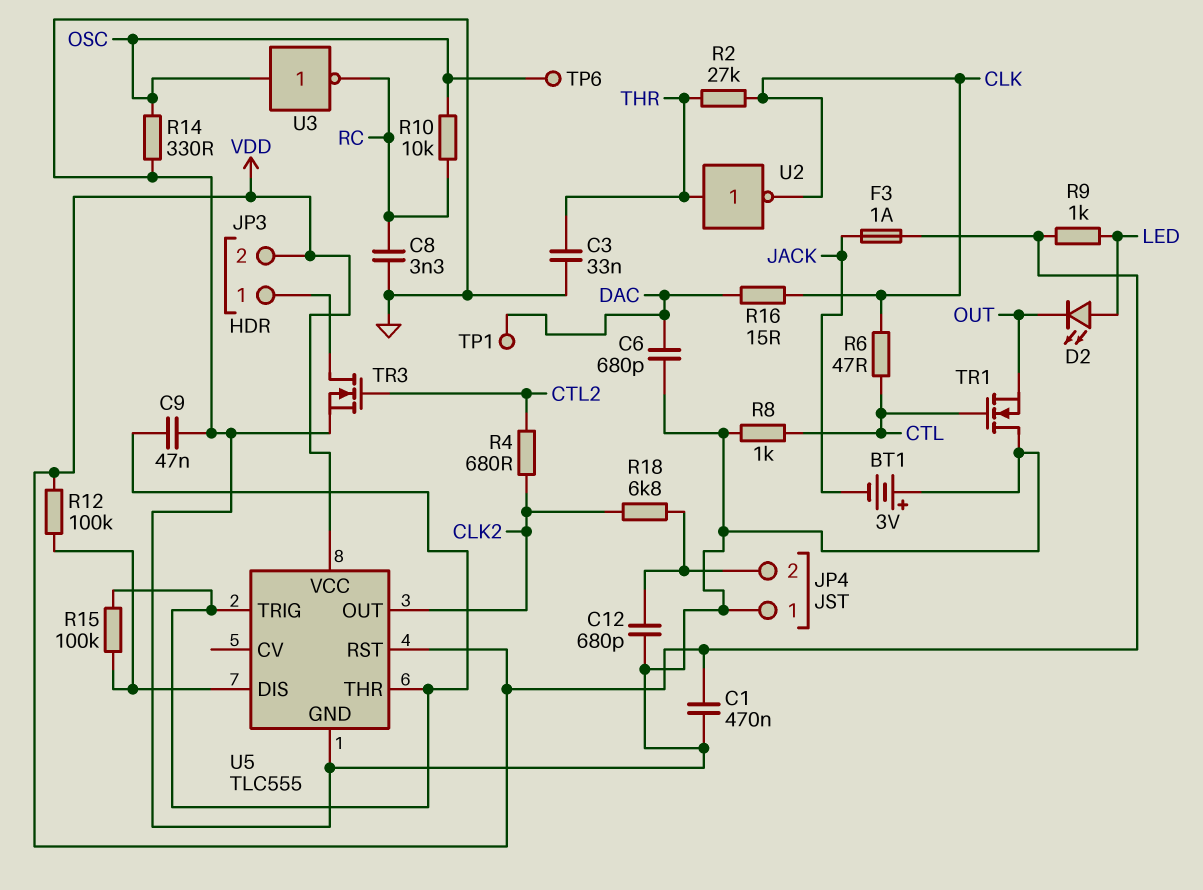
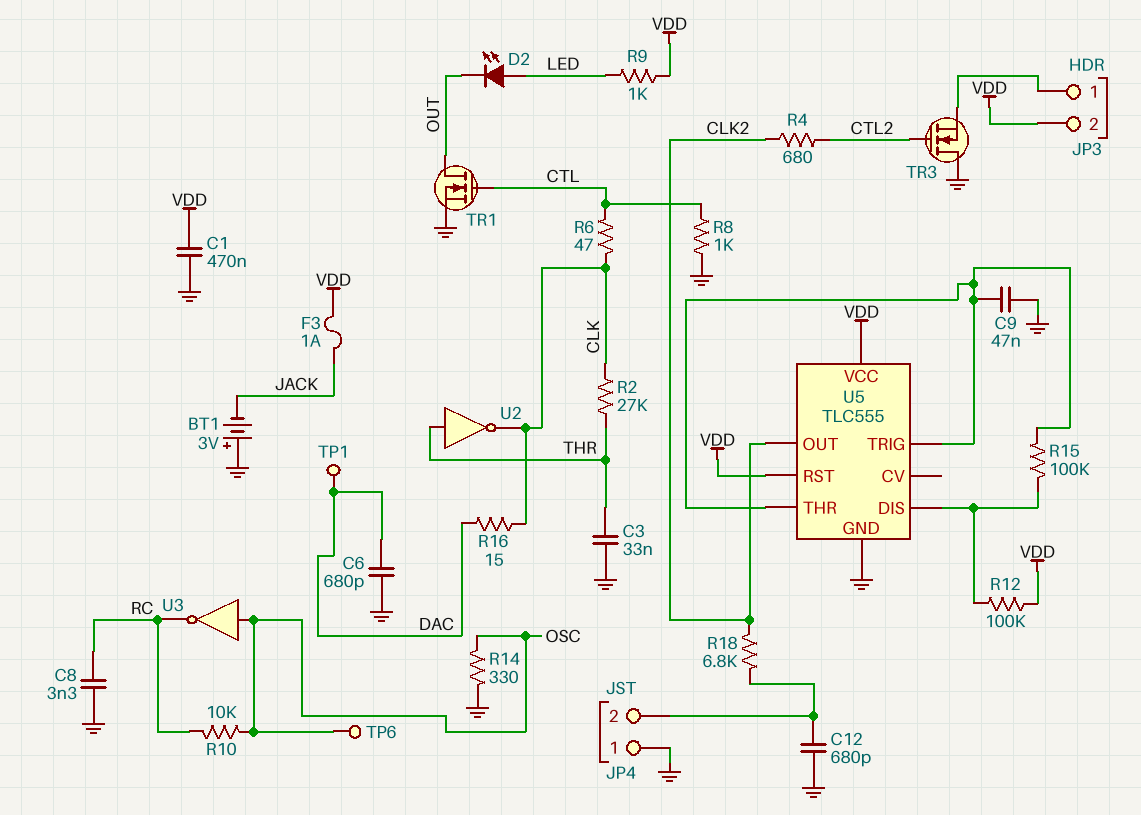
TR1: NMOS (G CTL, D GND, S OUT) -> NMOS (G CTL, D OUT, S GND)
TR3: NMOS (G CTL2, D JP3/1, S GND) -> NMOS (G CTL2, D GND, S JP3/1)

